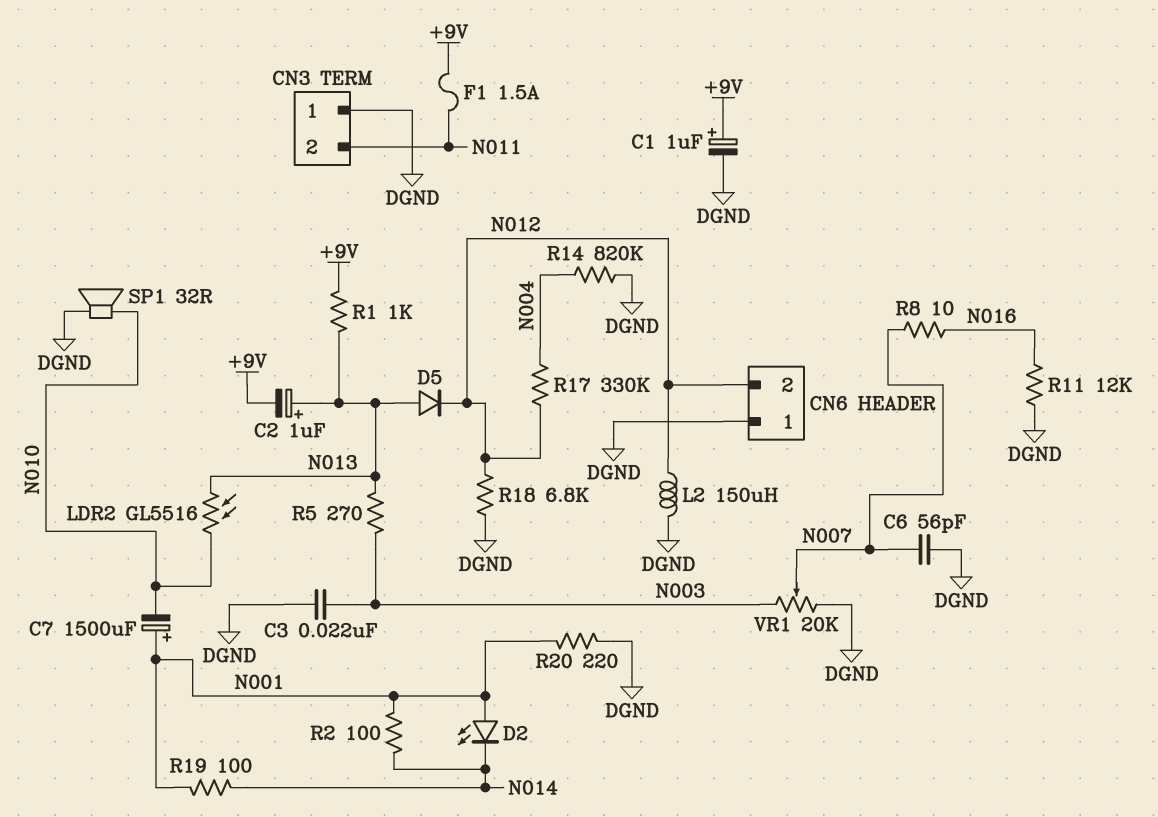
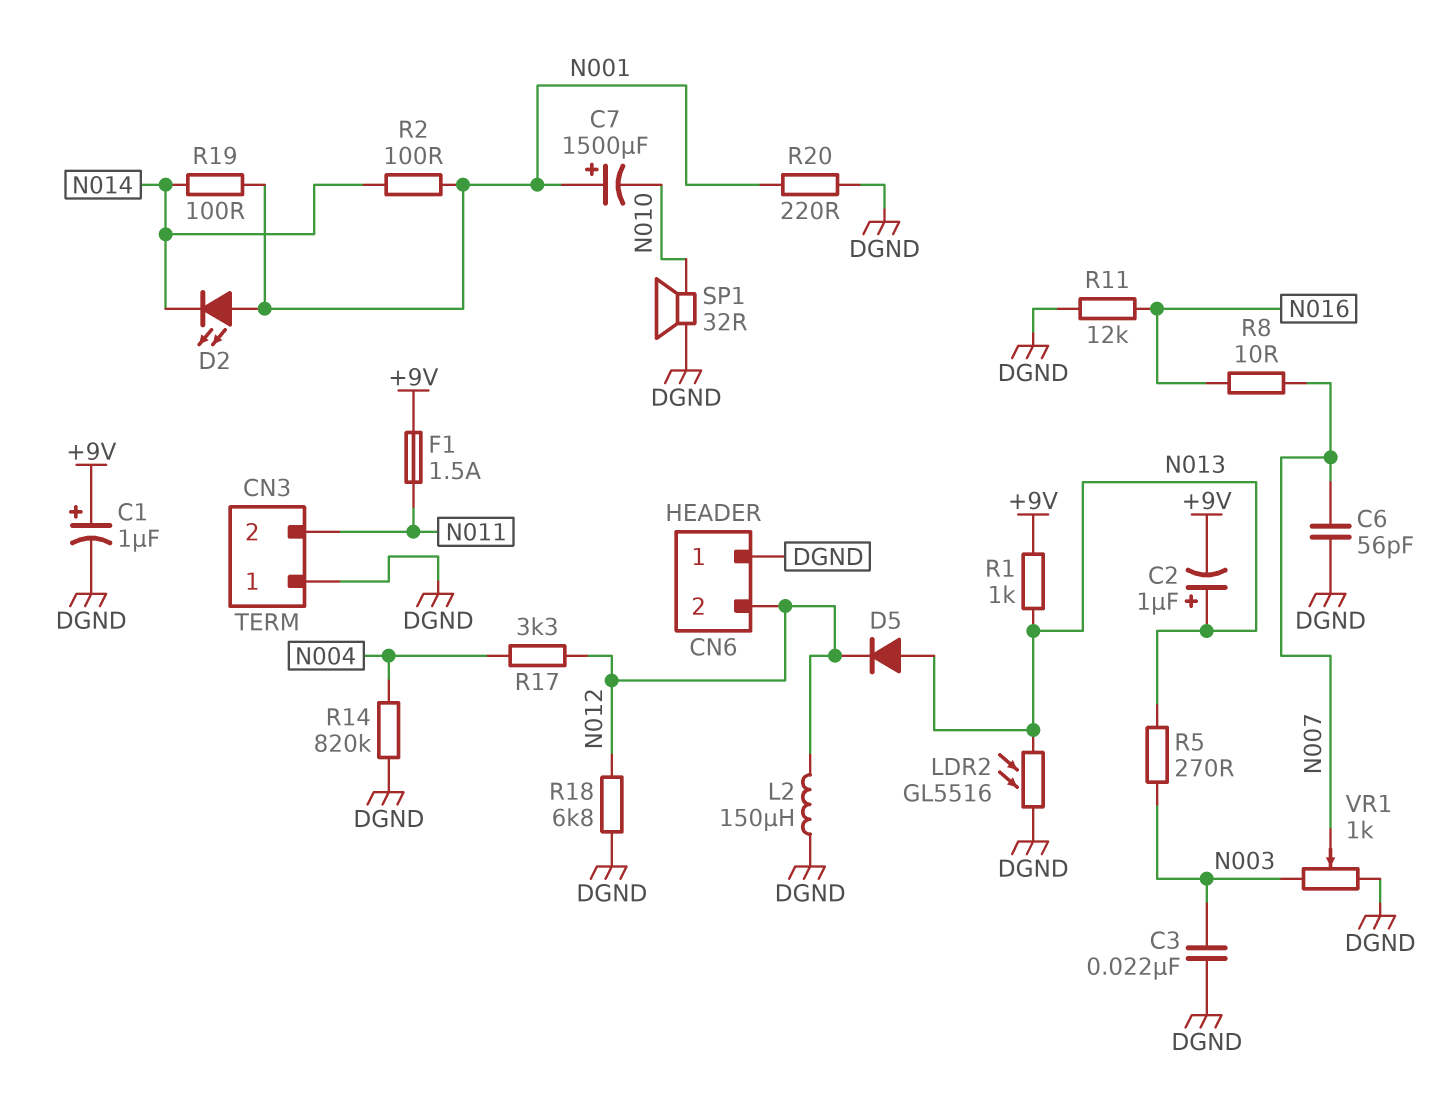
LDR2: GL5516 (N010, N013) -> GL5516 (DGND, N013)
R17: 330k (N004, N012) -> 3.3k (N004, N012)
VR1: 20k (DGND, N003, wiper N007) -> 1k (DGND, N003, wiper N007)

